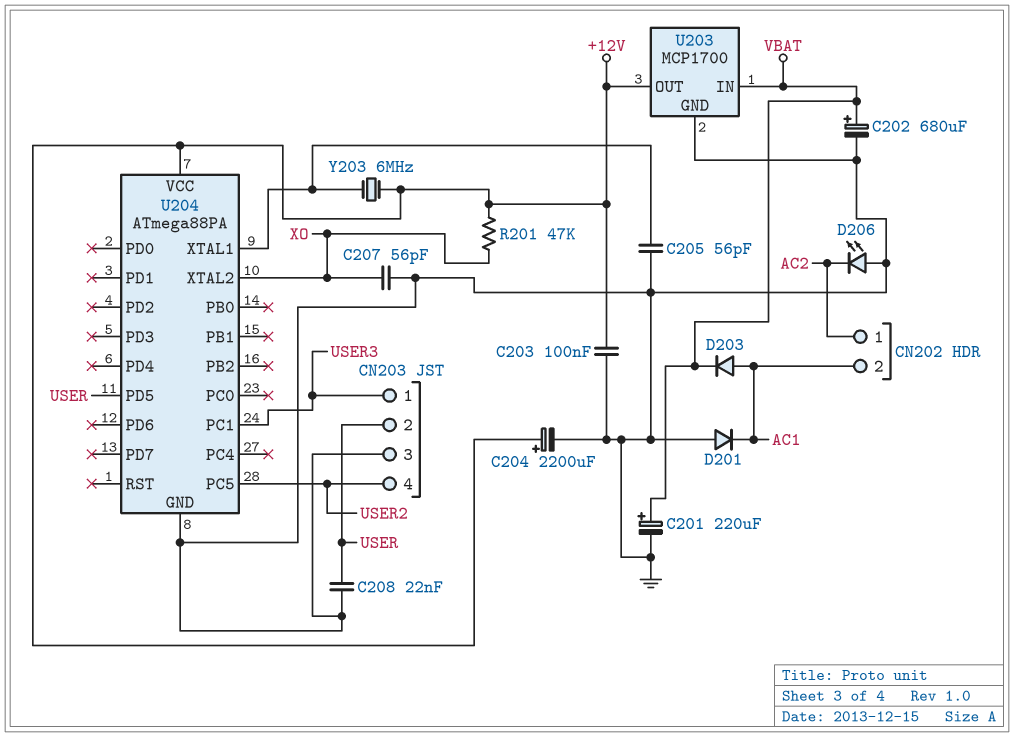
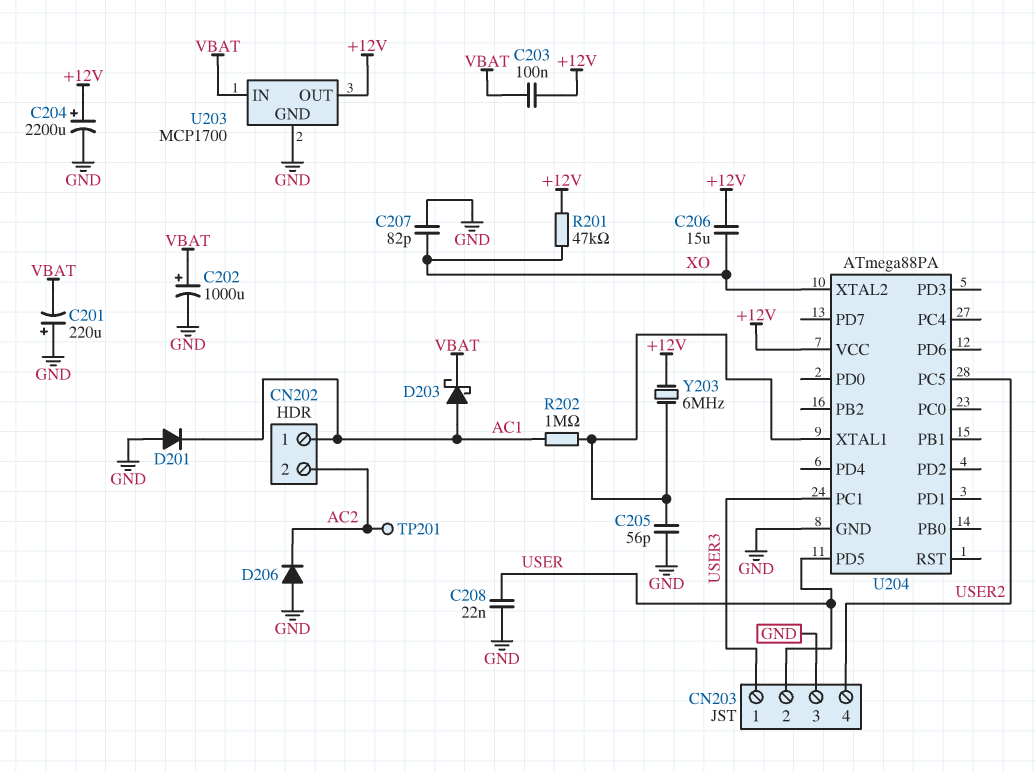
C201: 220uF (plus VBAT, minus GND) -> 220uF (plus GND, minus VBAT)
C202: 680uF (plus VBAT, minus GND) -> 1000uF (plus VBAT, minus GND)
C203: 100nF (+12V, GND) -> 100nF (+12V, VBAT)
C206: none -> 15uF (+12V, XO)
C207: 56pF (GND, XO) -> 82pF (GND, XO)
CN202 pin 1: AC2 -> AC1
CN202 pin 2: AC1 -> AC2
D203: diode (A AC1, K VBAT) -> schottky (A AC1, K VBAT)
D206: LED (A GND, K AC2) -> diode (A GND, K AC2)
R202: none -> 1M (AC1, U204/XTAL1)
TP201: none -> test point (AC2)

